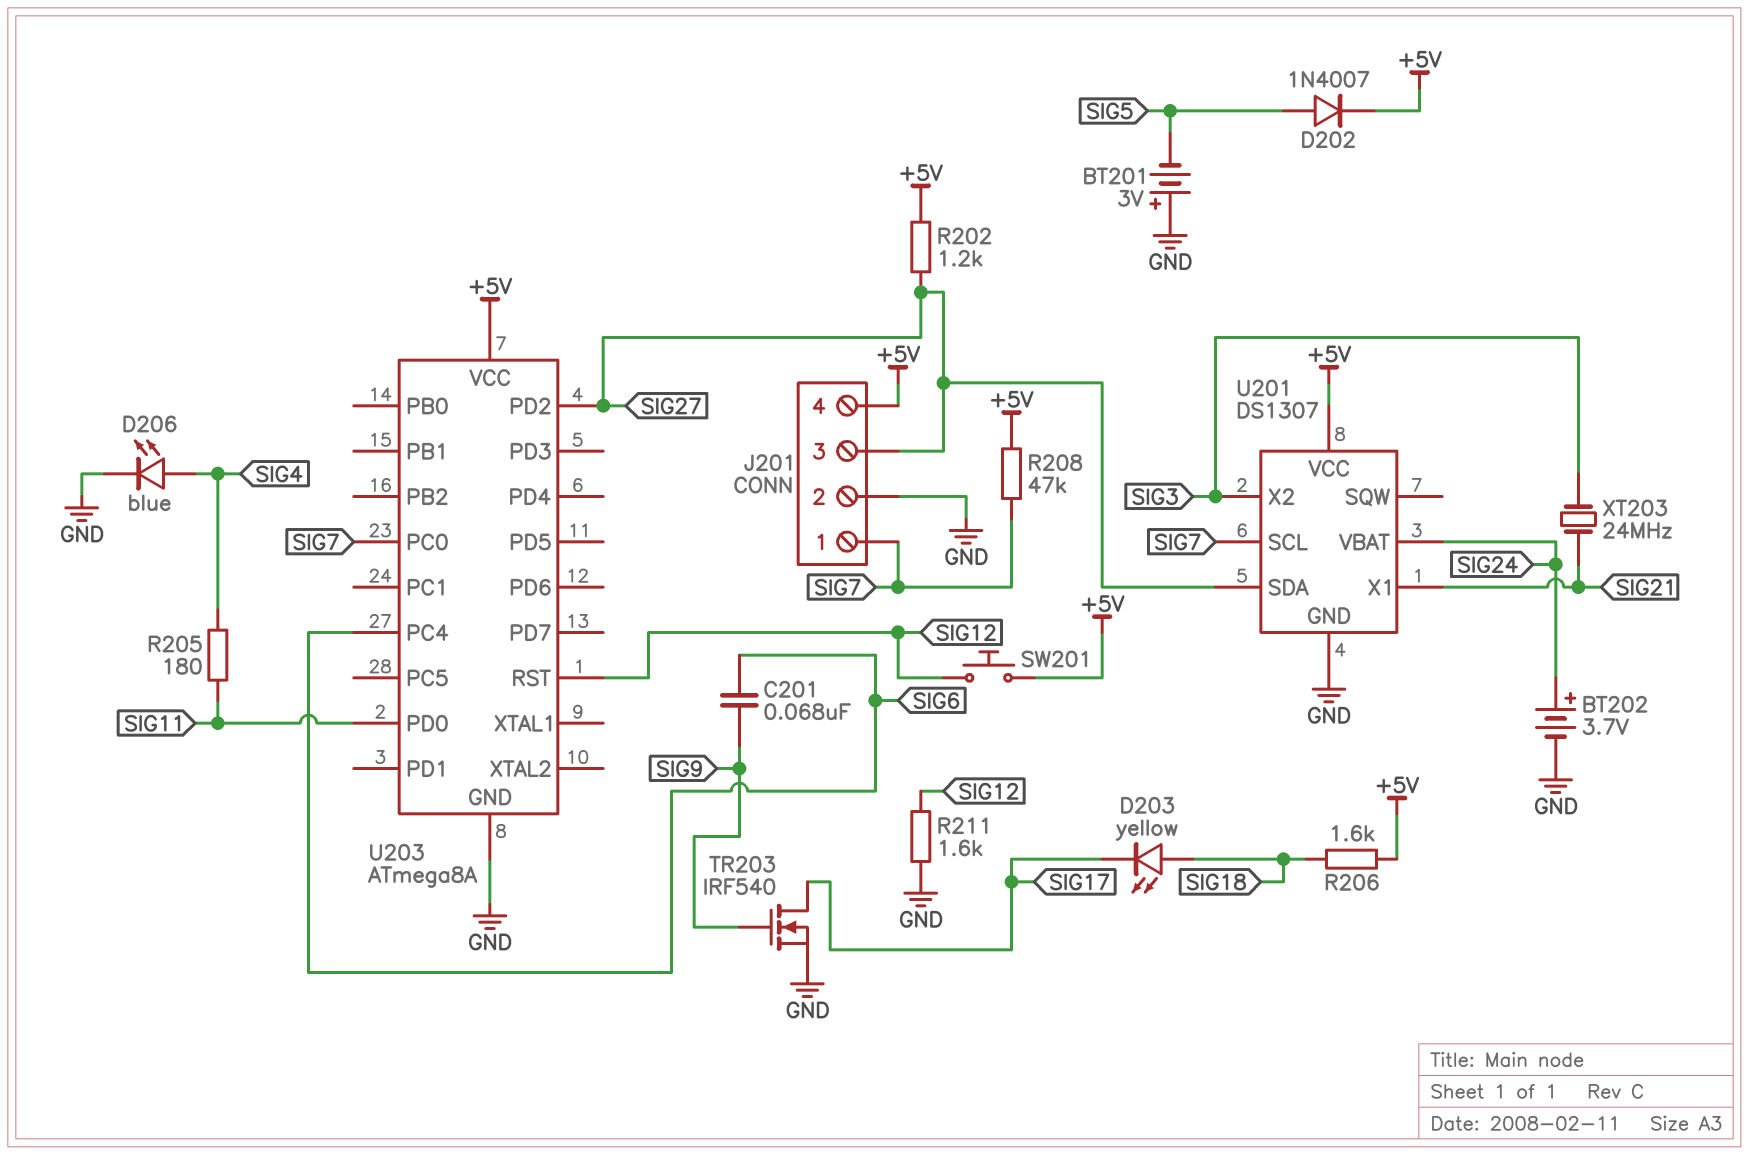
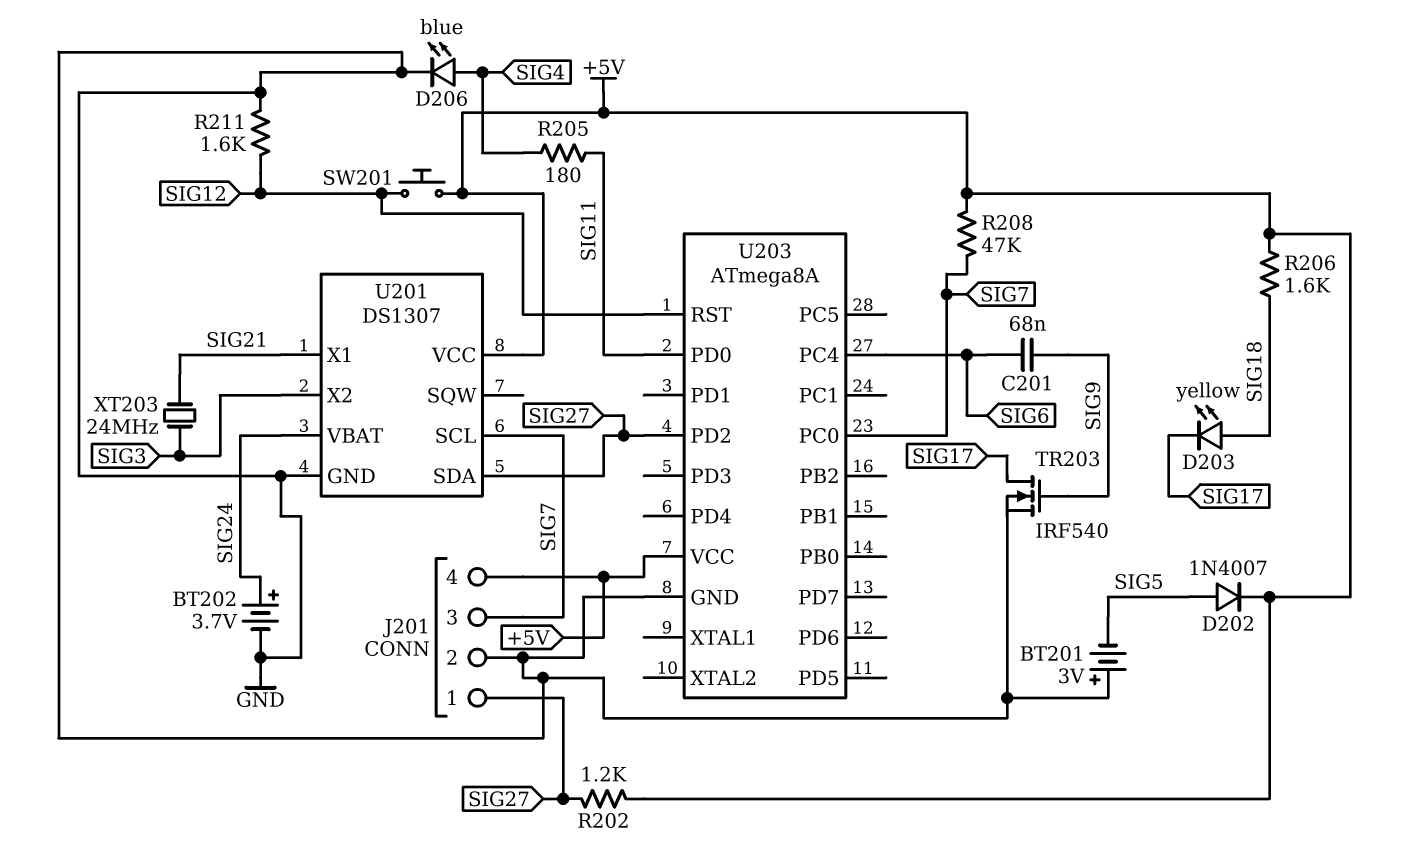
J201 pin 1: SIG7 -> SIG27
J201 pin 3: SIG27 -> SIG7

